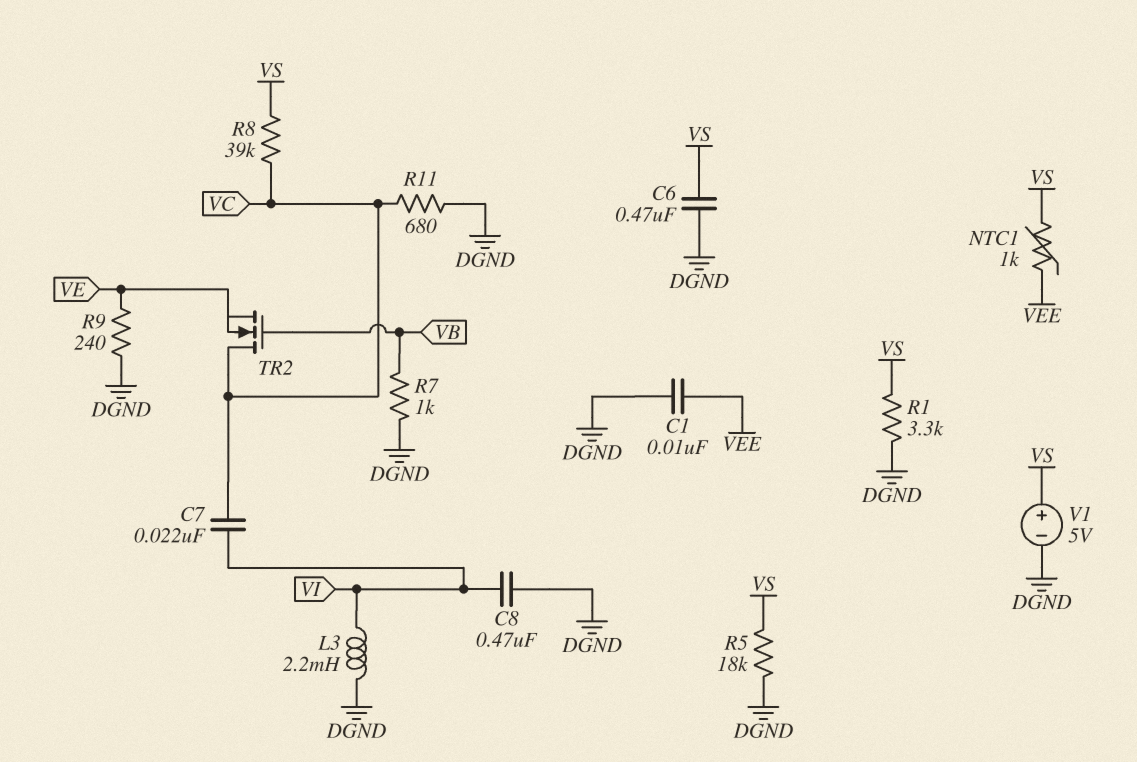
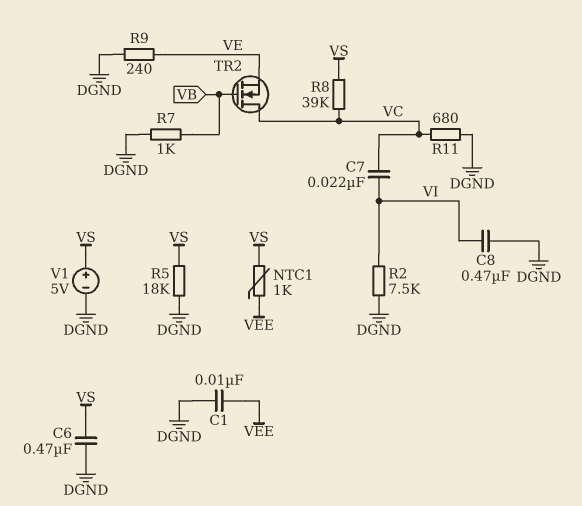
L3: 2.2mH (DGND, VI) -> none
R1: 3.3k (DGND, VS) -> none
R2: none -> 7.5k (DGND, VI)

